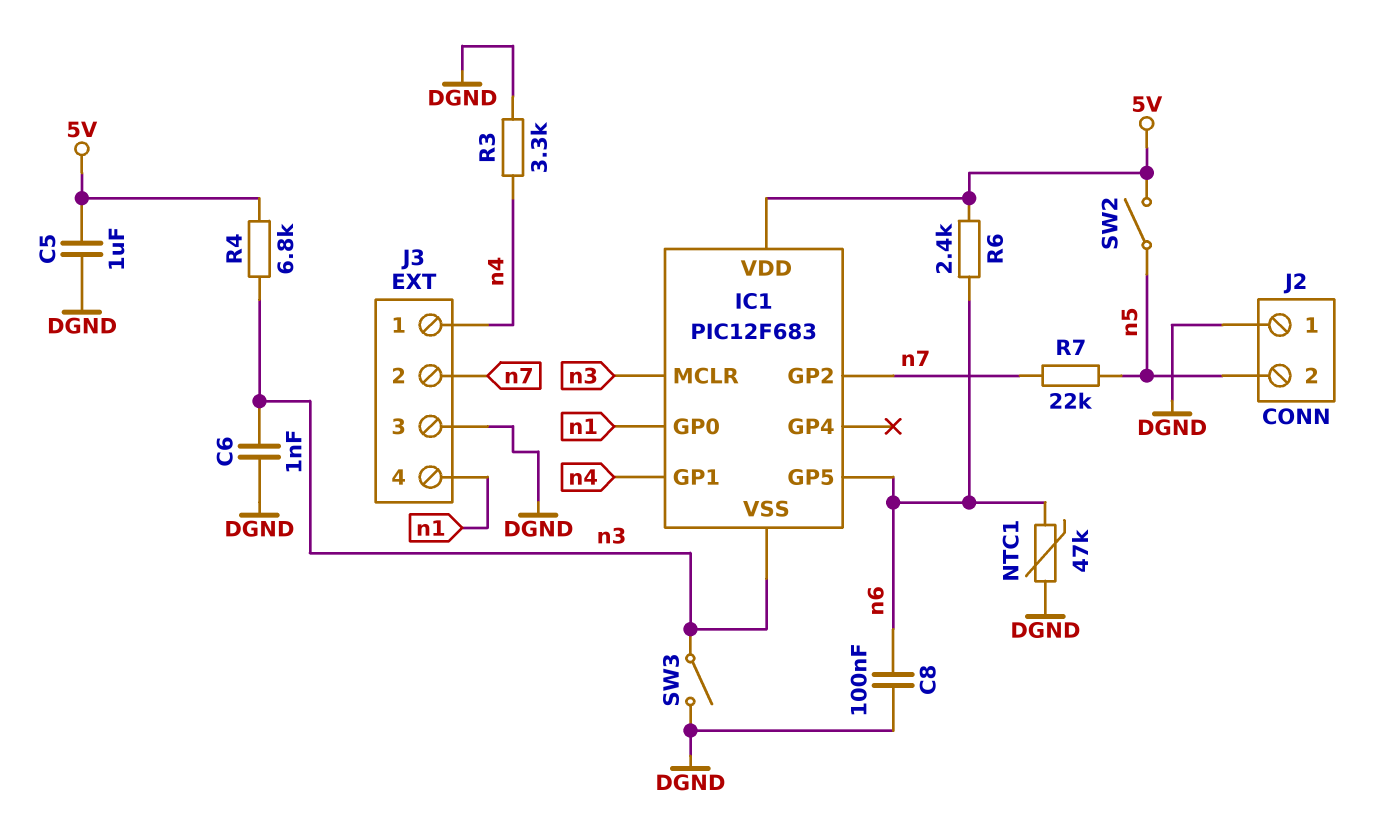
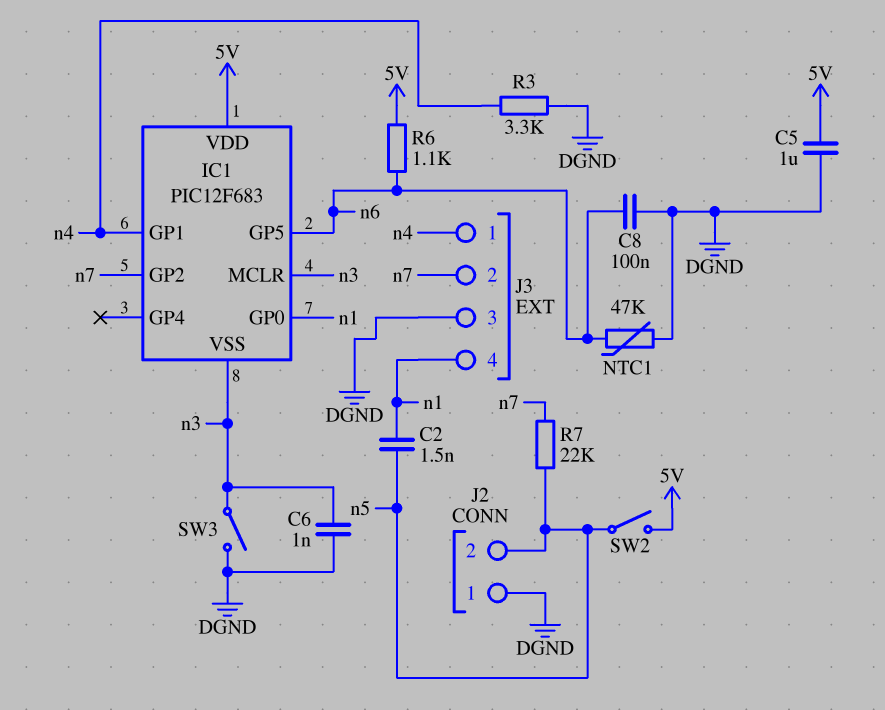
C2: none -> 1.5nF (n1, n5)
R4: 6.8k (5V, n3) -> none
R6: 2.4k (5V, n6) -> 1.1k (5V, n6)

